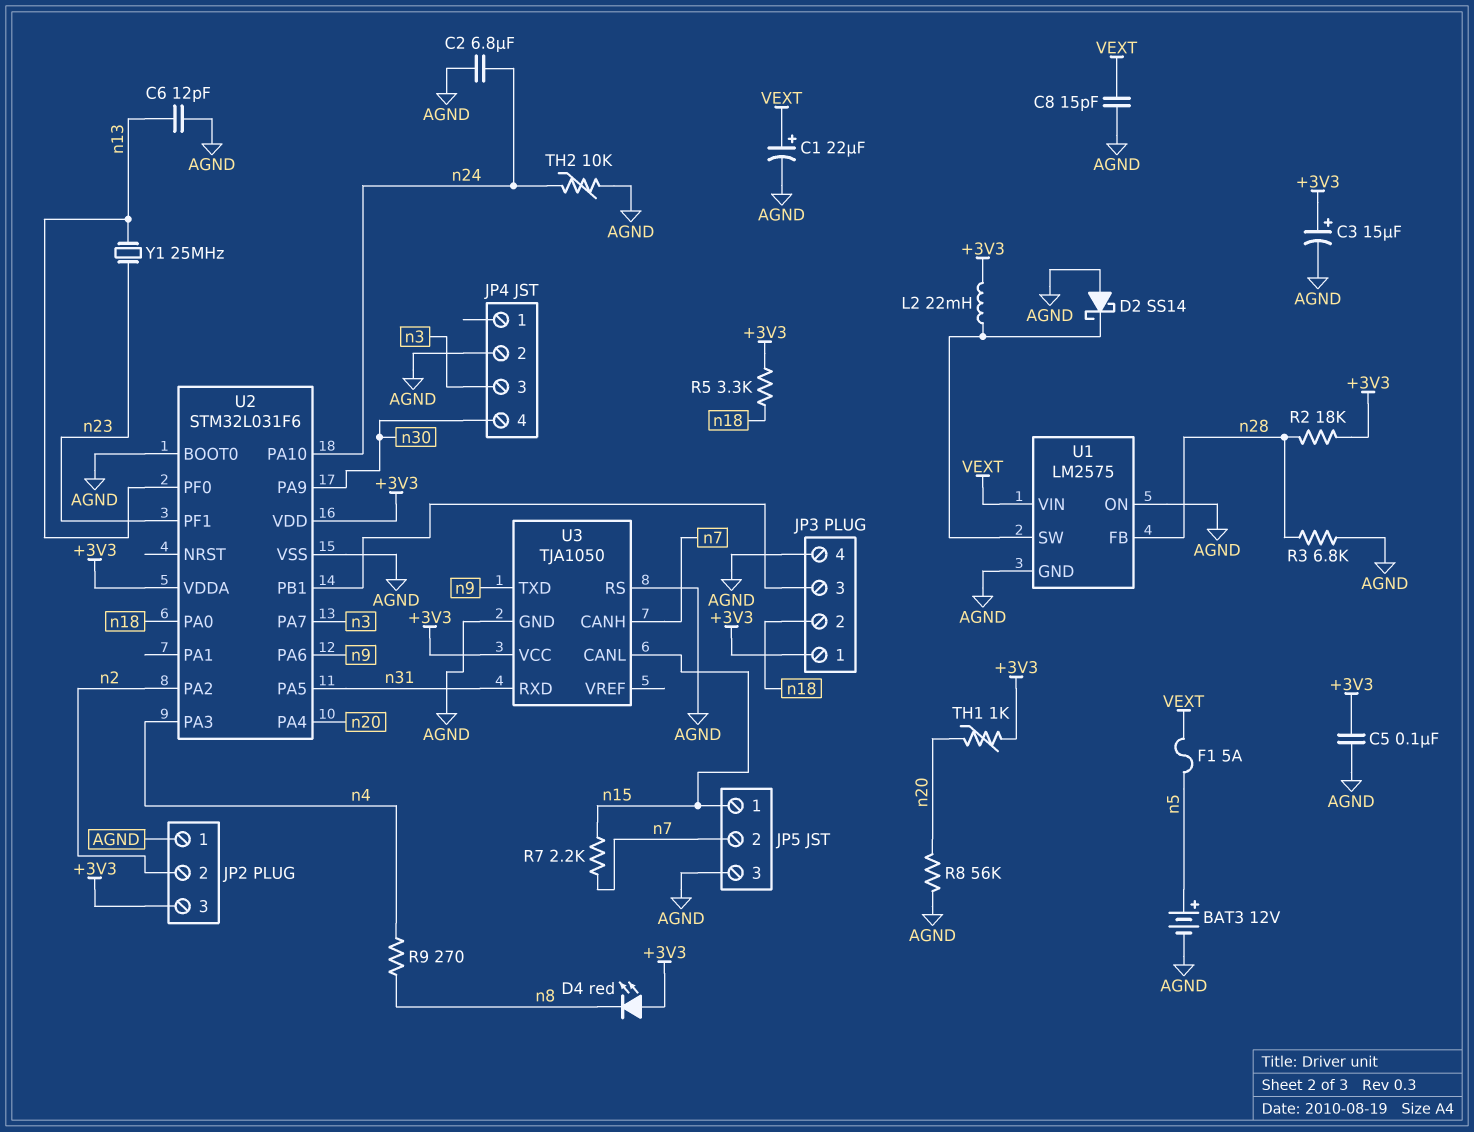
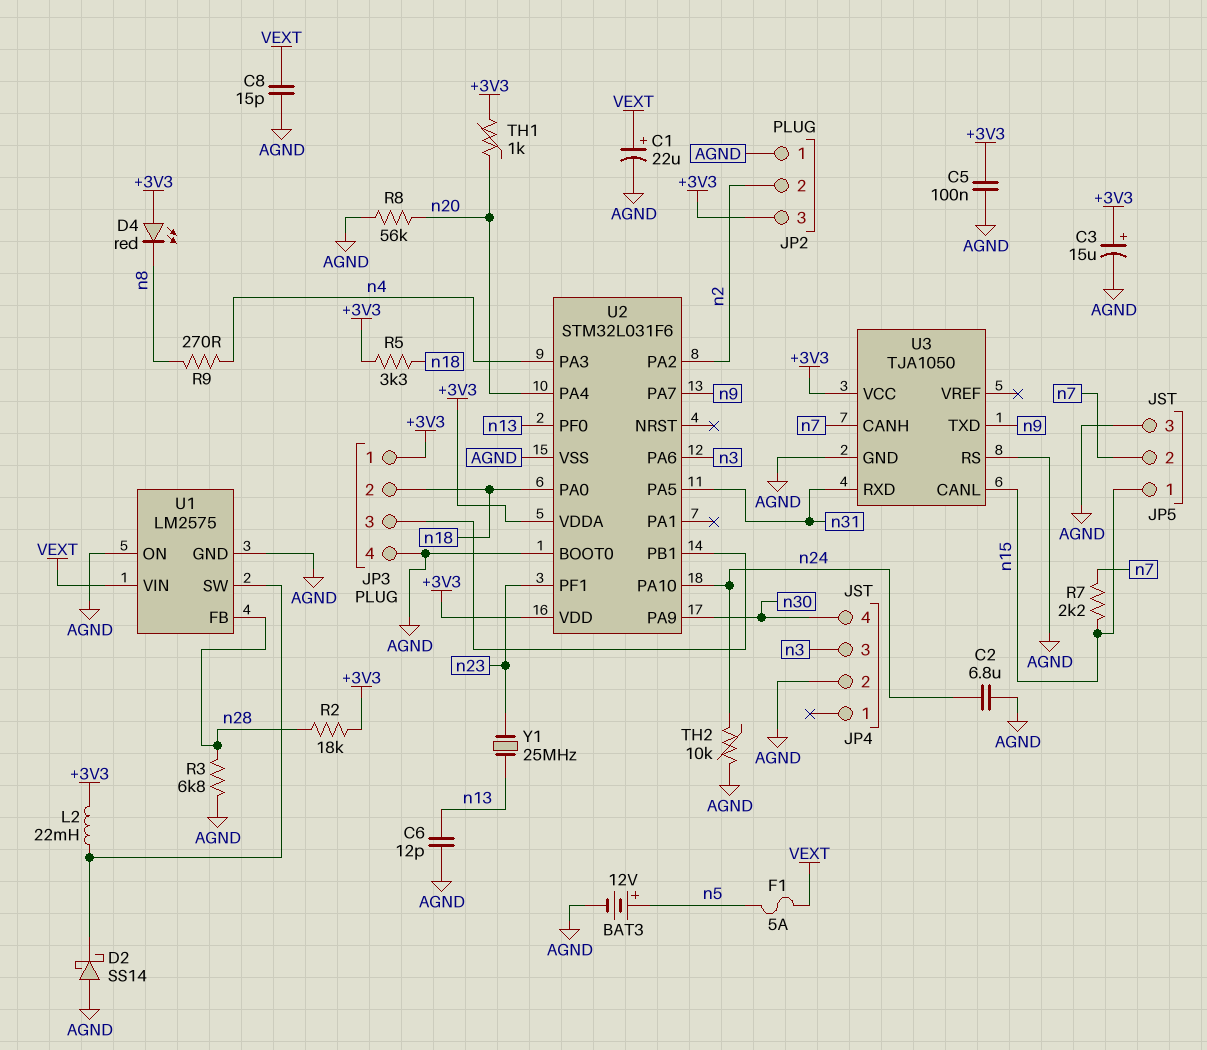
U2 pin PA6: n9 -> n3
U2 pin PA7: n3 -> n9

